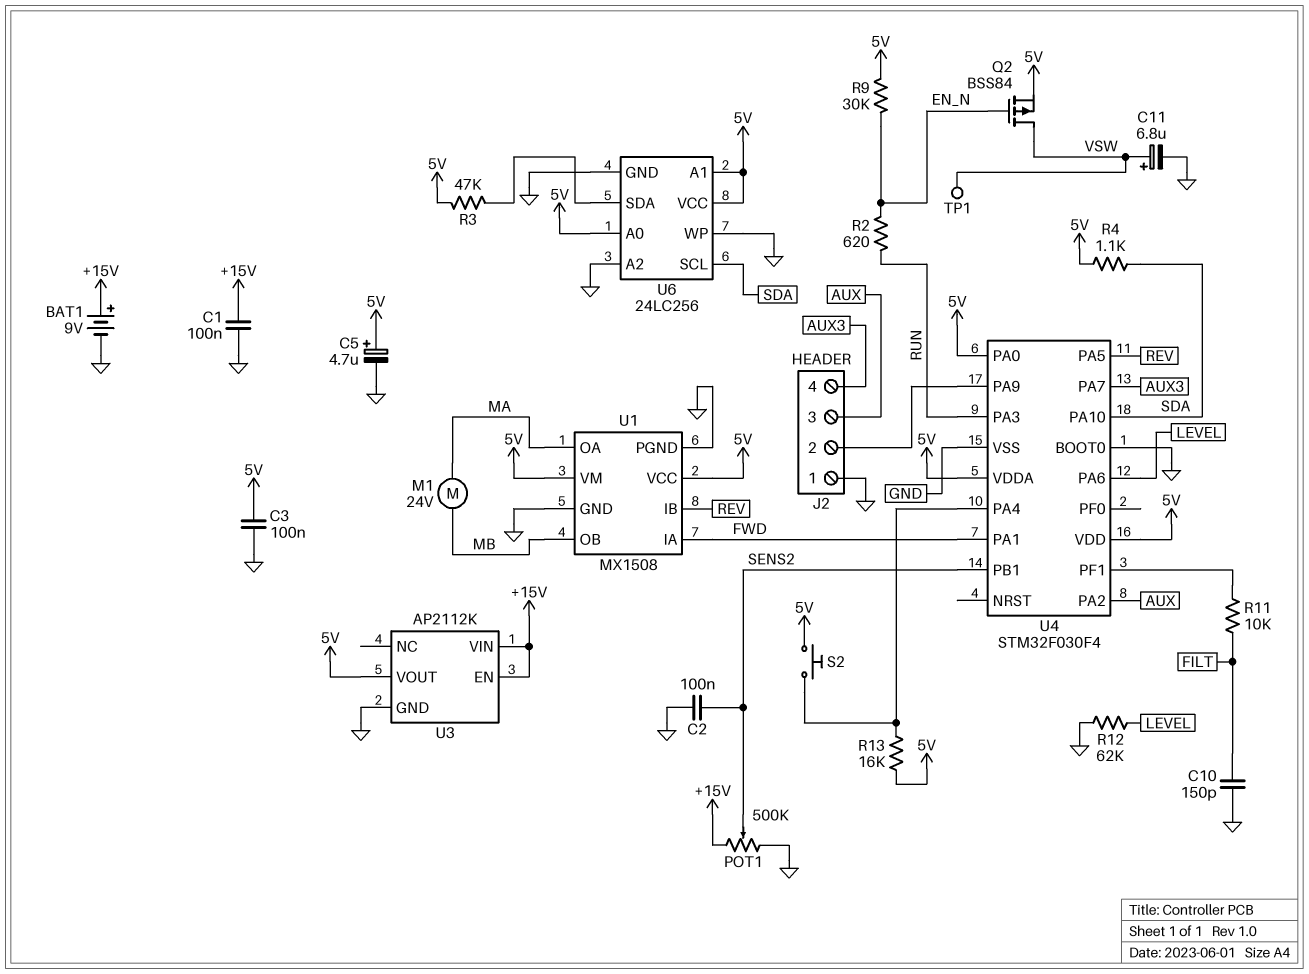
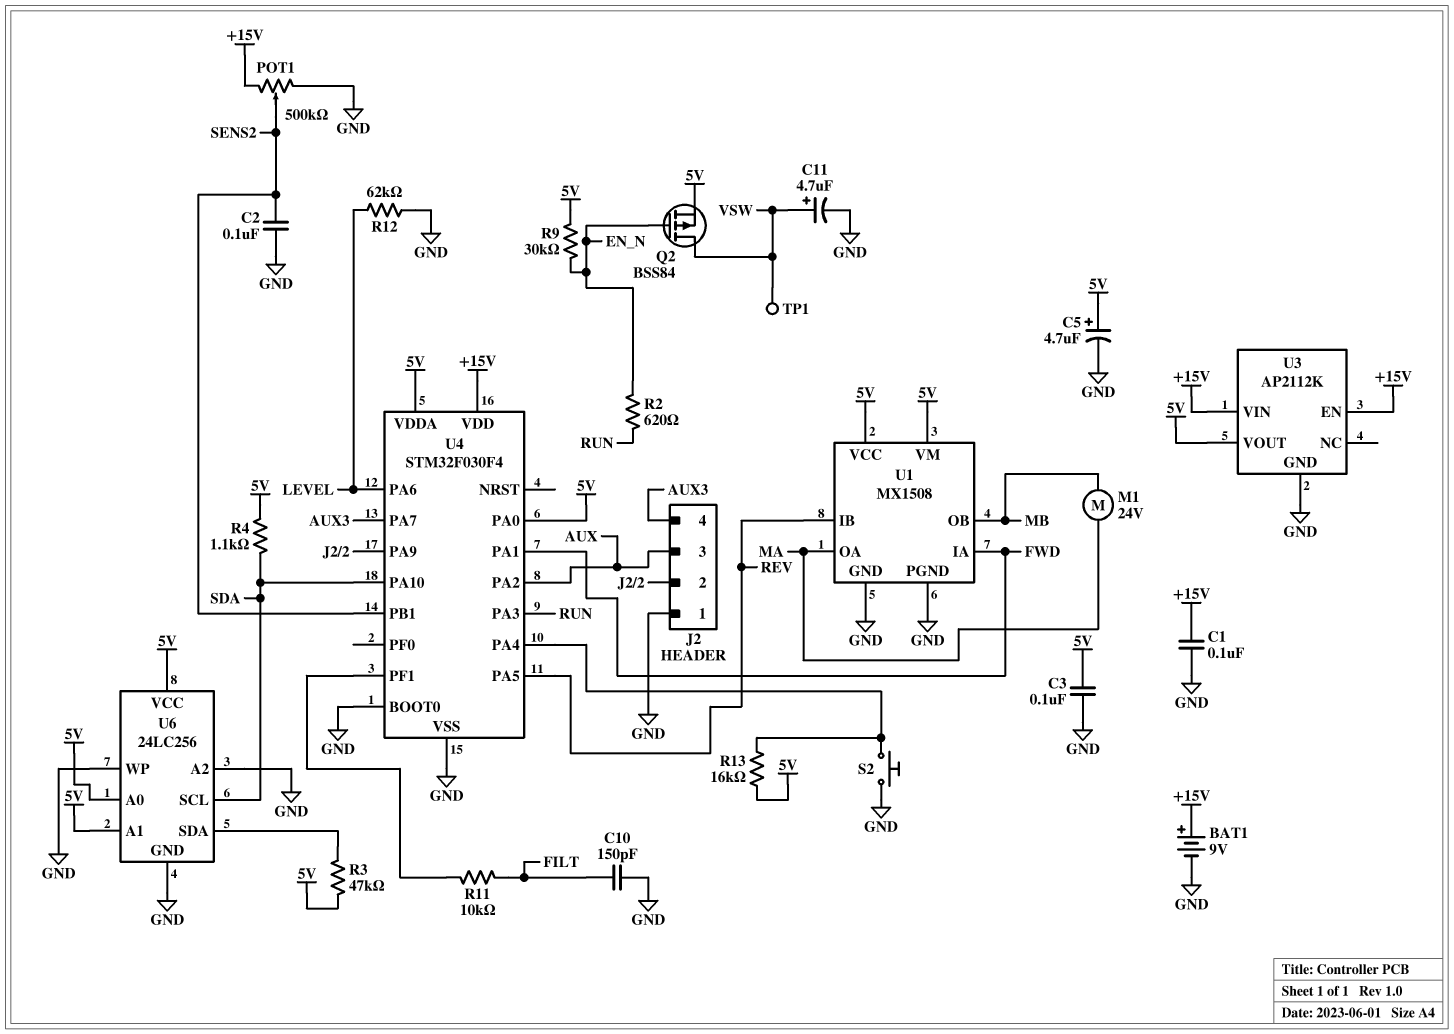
C11: 6.8uF (plus VSW, minus GND) -> 4.7uF (plus VSW, minus GND)
S2: button (5V, U4/PA4) -> button (GND, U4/PA4)
U4 pin VDD: 5V -> +15V

